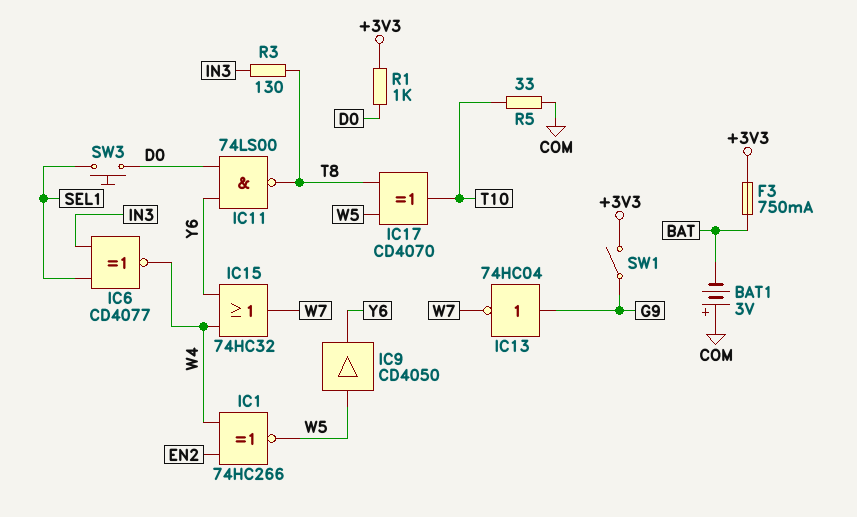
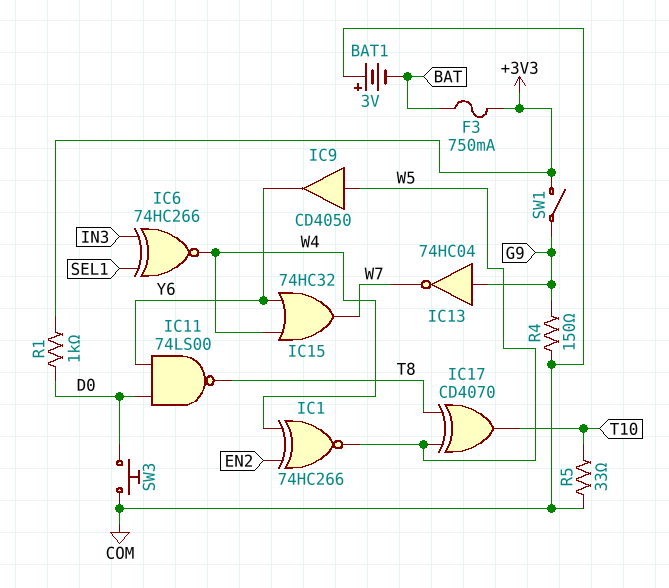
IC6: XNOR CD4077 (in IN3, in SEL1, out W4) -> XNOR 74HC266 (in IN3, in SEL1, out W4)
R3: 130 (IN3, T8) -> none
R4: none -> 150 (COM, G9)
SW3: button (D0, SEL1) -> button (COM, D0)

